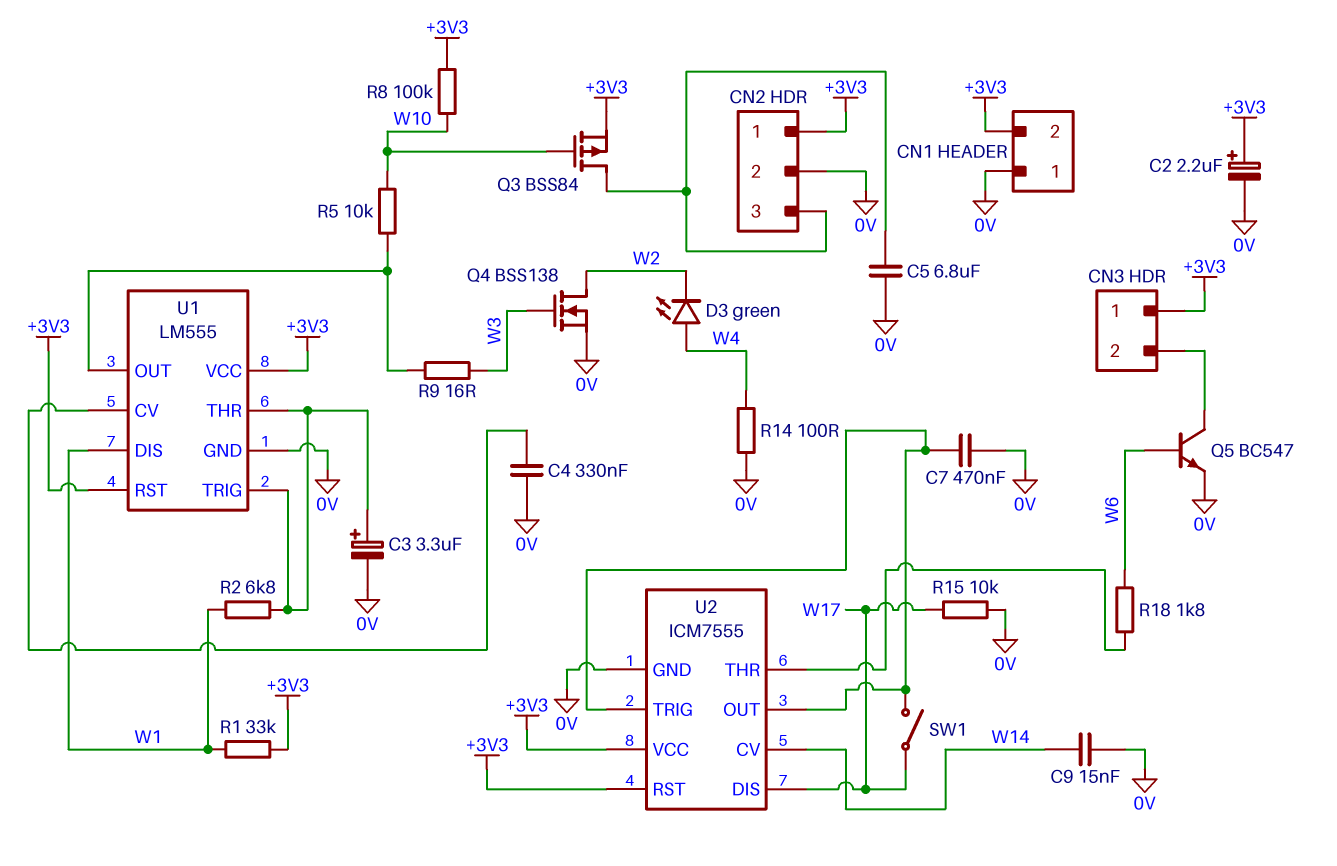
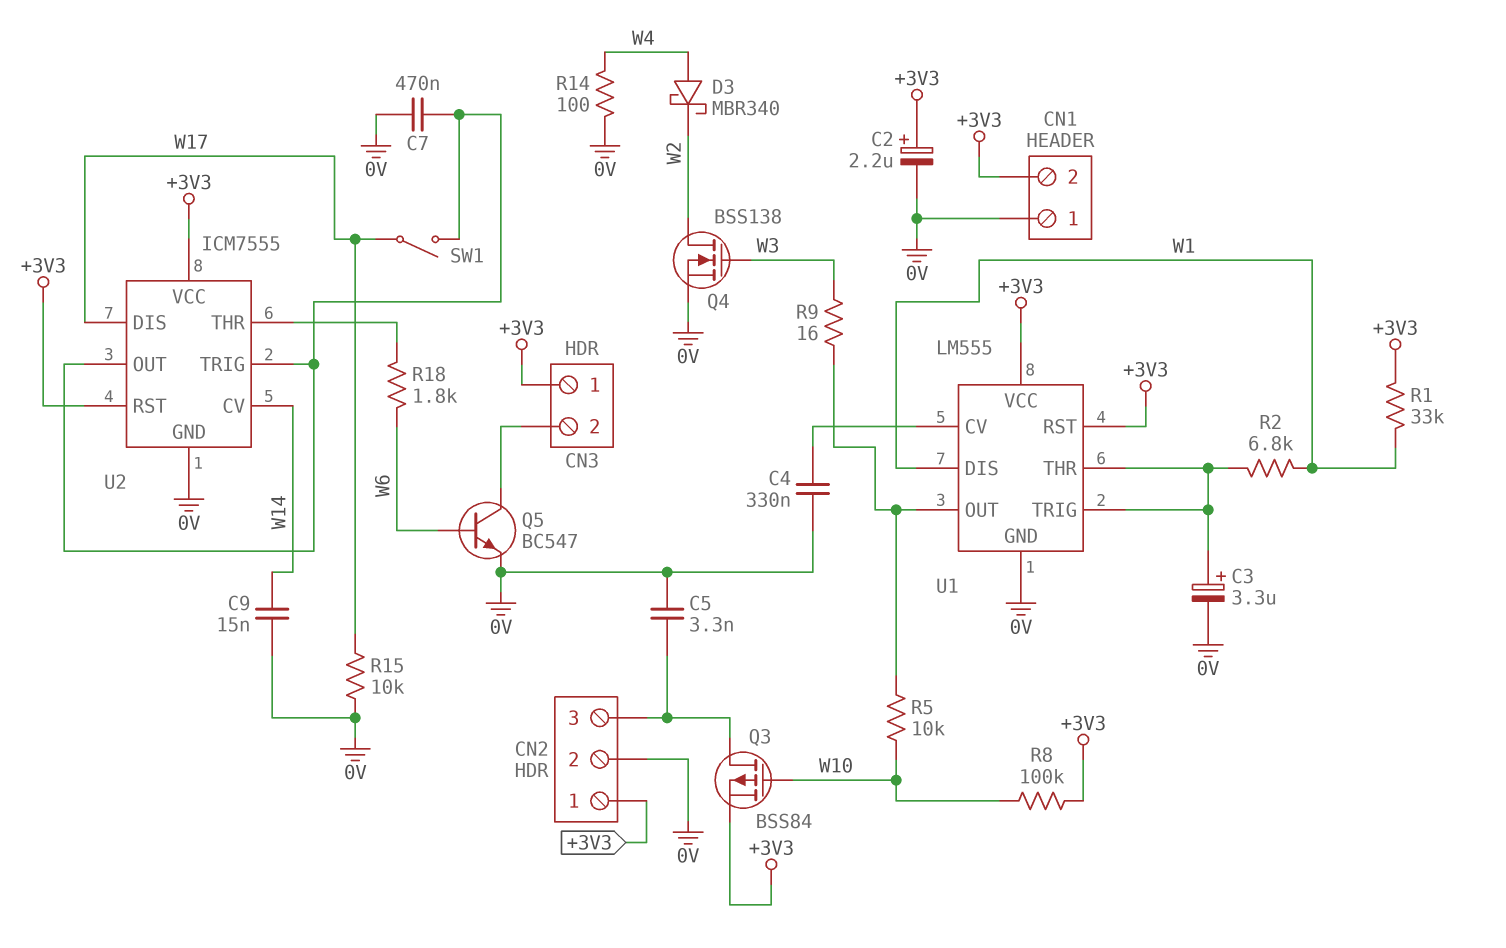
C5: 6.8uF (0V, CN2/3) -> 3.3nF (0V, CN2/3)
D3: LED green (A W4, K W2) -> schottky MBR340 (A W4, K W2)

